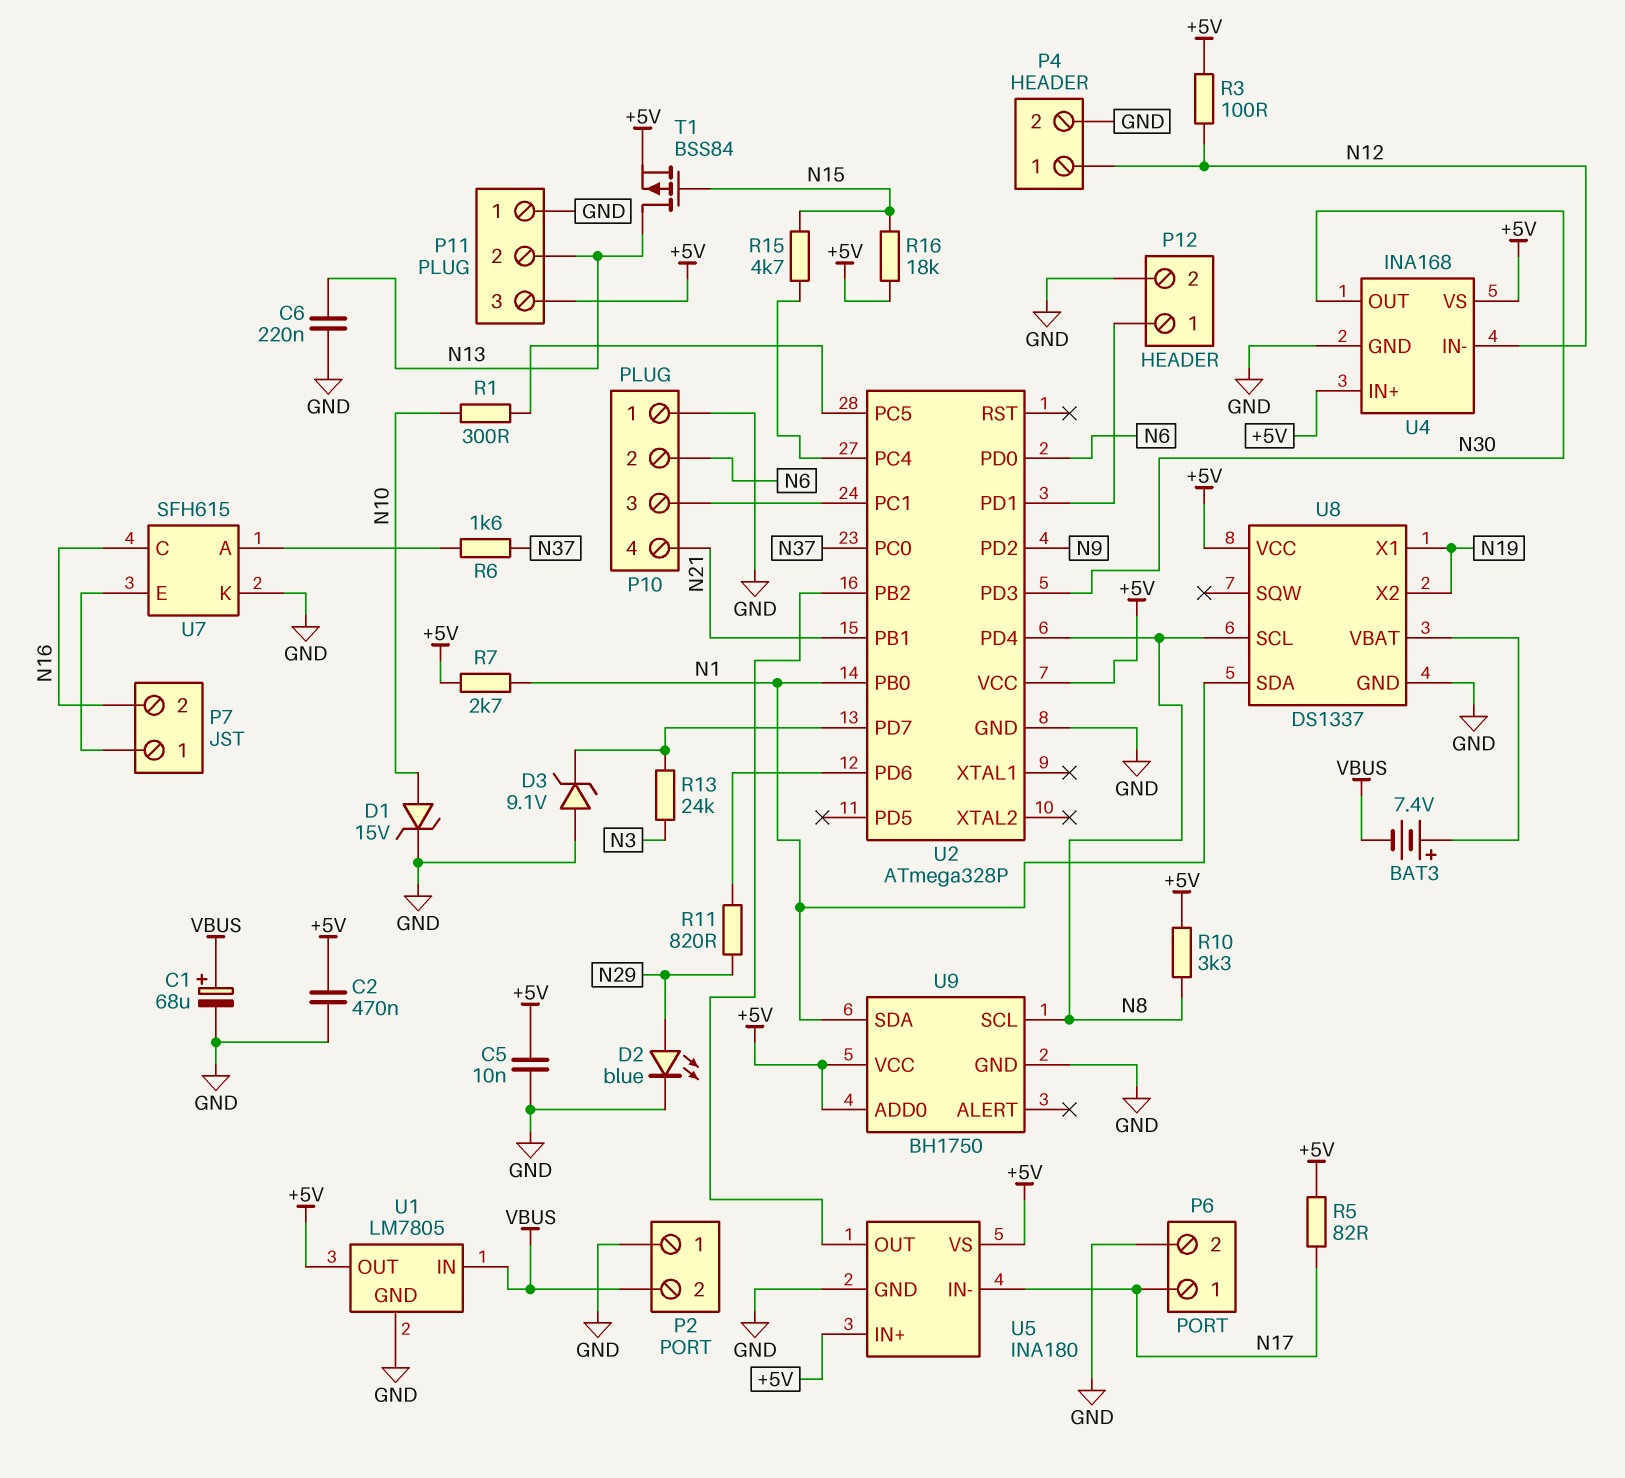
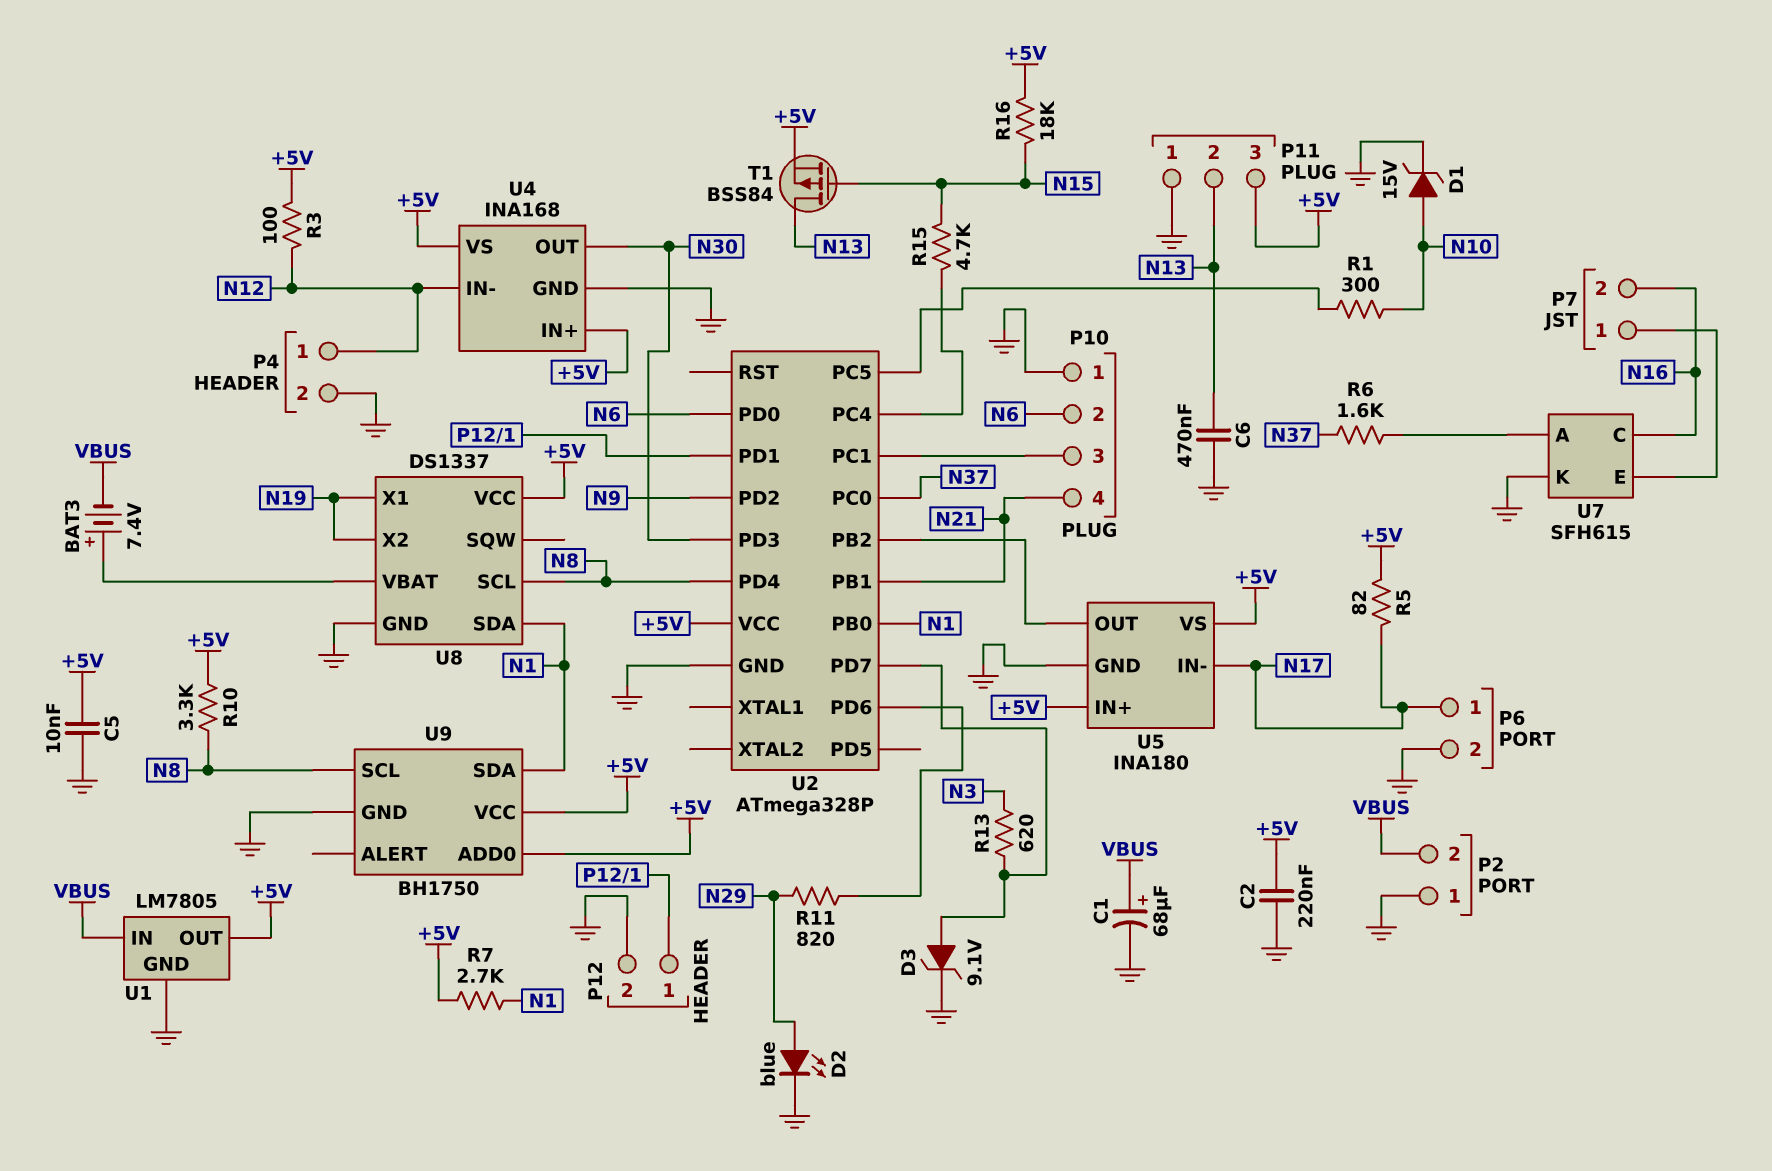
C2: 470nF (+5V, GND) -> 220nF (+5V, GND)
C6: 220nF (GND, N13) -> 470nF (GND, N13)
D3: zener 9.1V (A GND, K U2/PD7) -> zener 9.1V (A U2/PD7, K GND)
R13: 24k (N3, U2/PD7) -> 620 (N3, U2/PD7)

